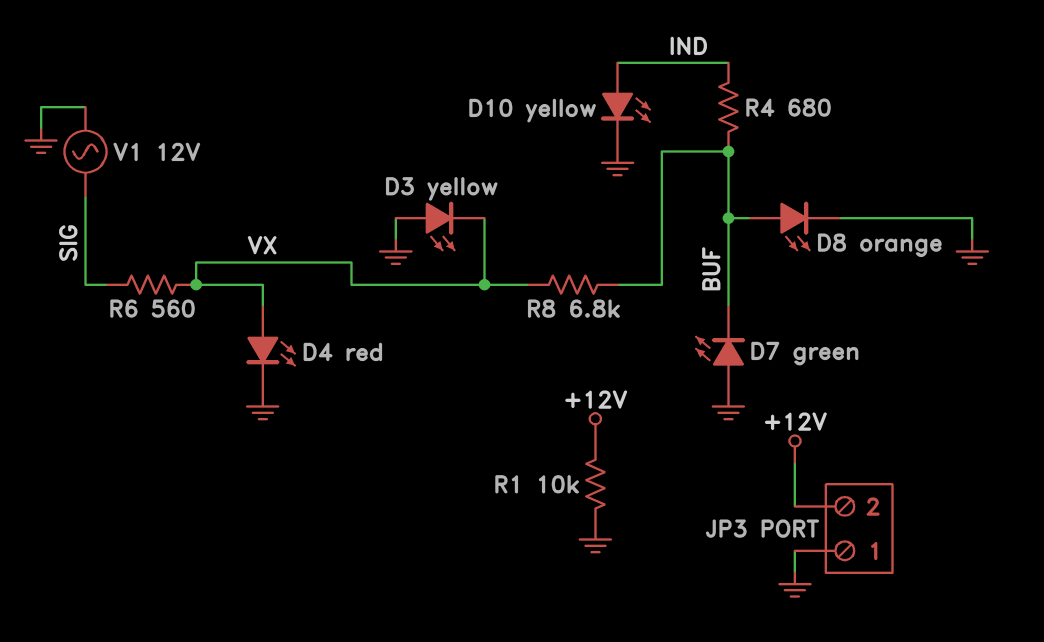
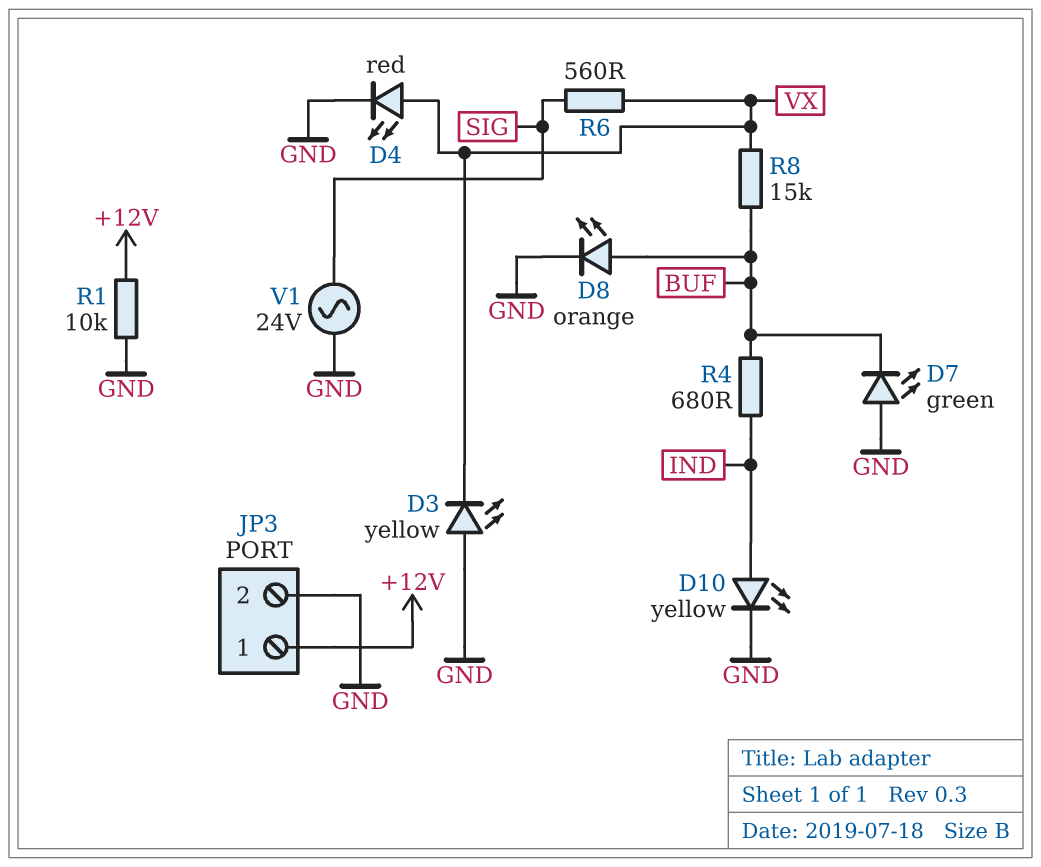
JP3 pin 1: GND -> +12V
JP3 pin 2: +12V -> GND
R8: 6.8k (BUF, VX) -> 15k (BUF, VX)
V1: AC 12V (GND, SIG) -> AC 24V (GND, SIG)

